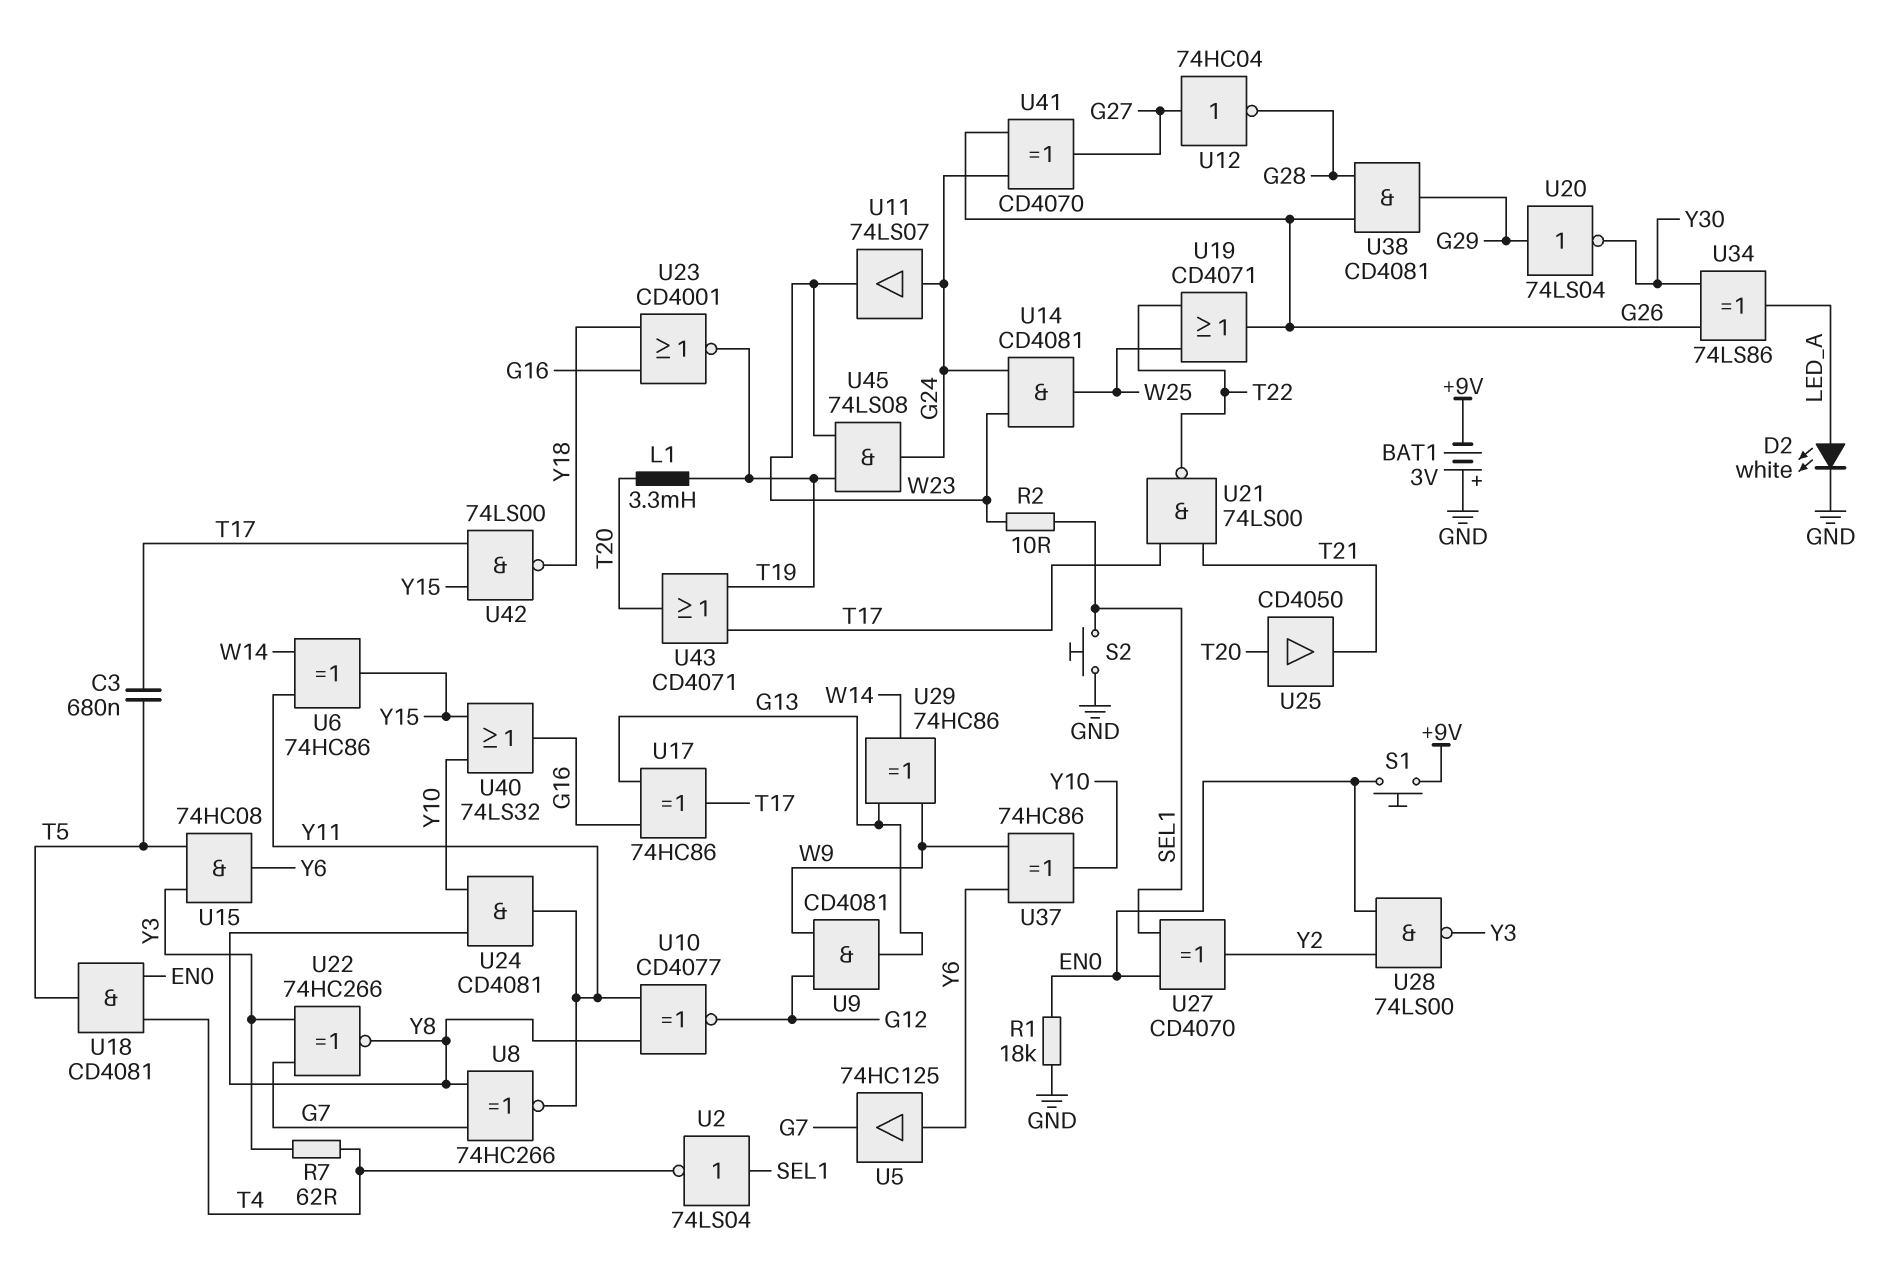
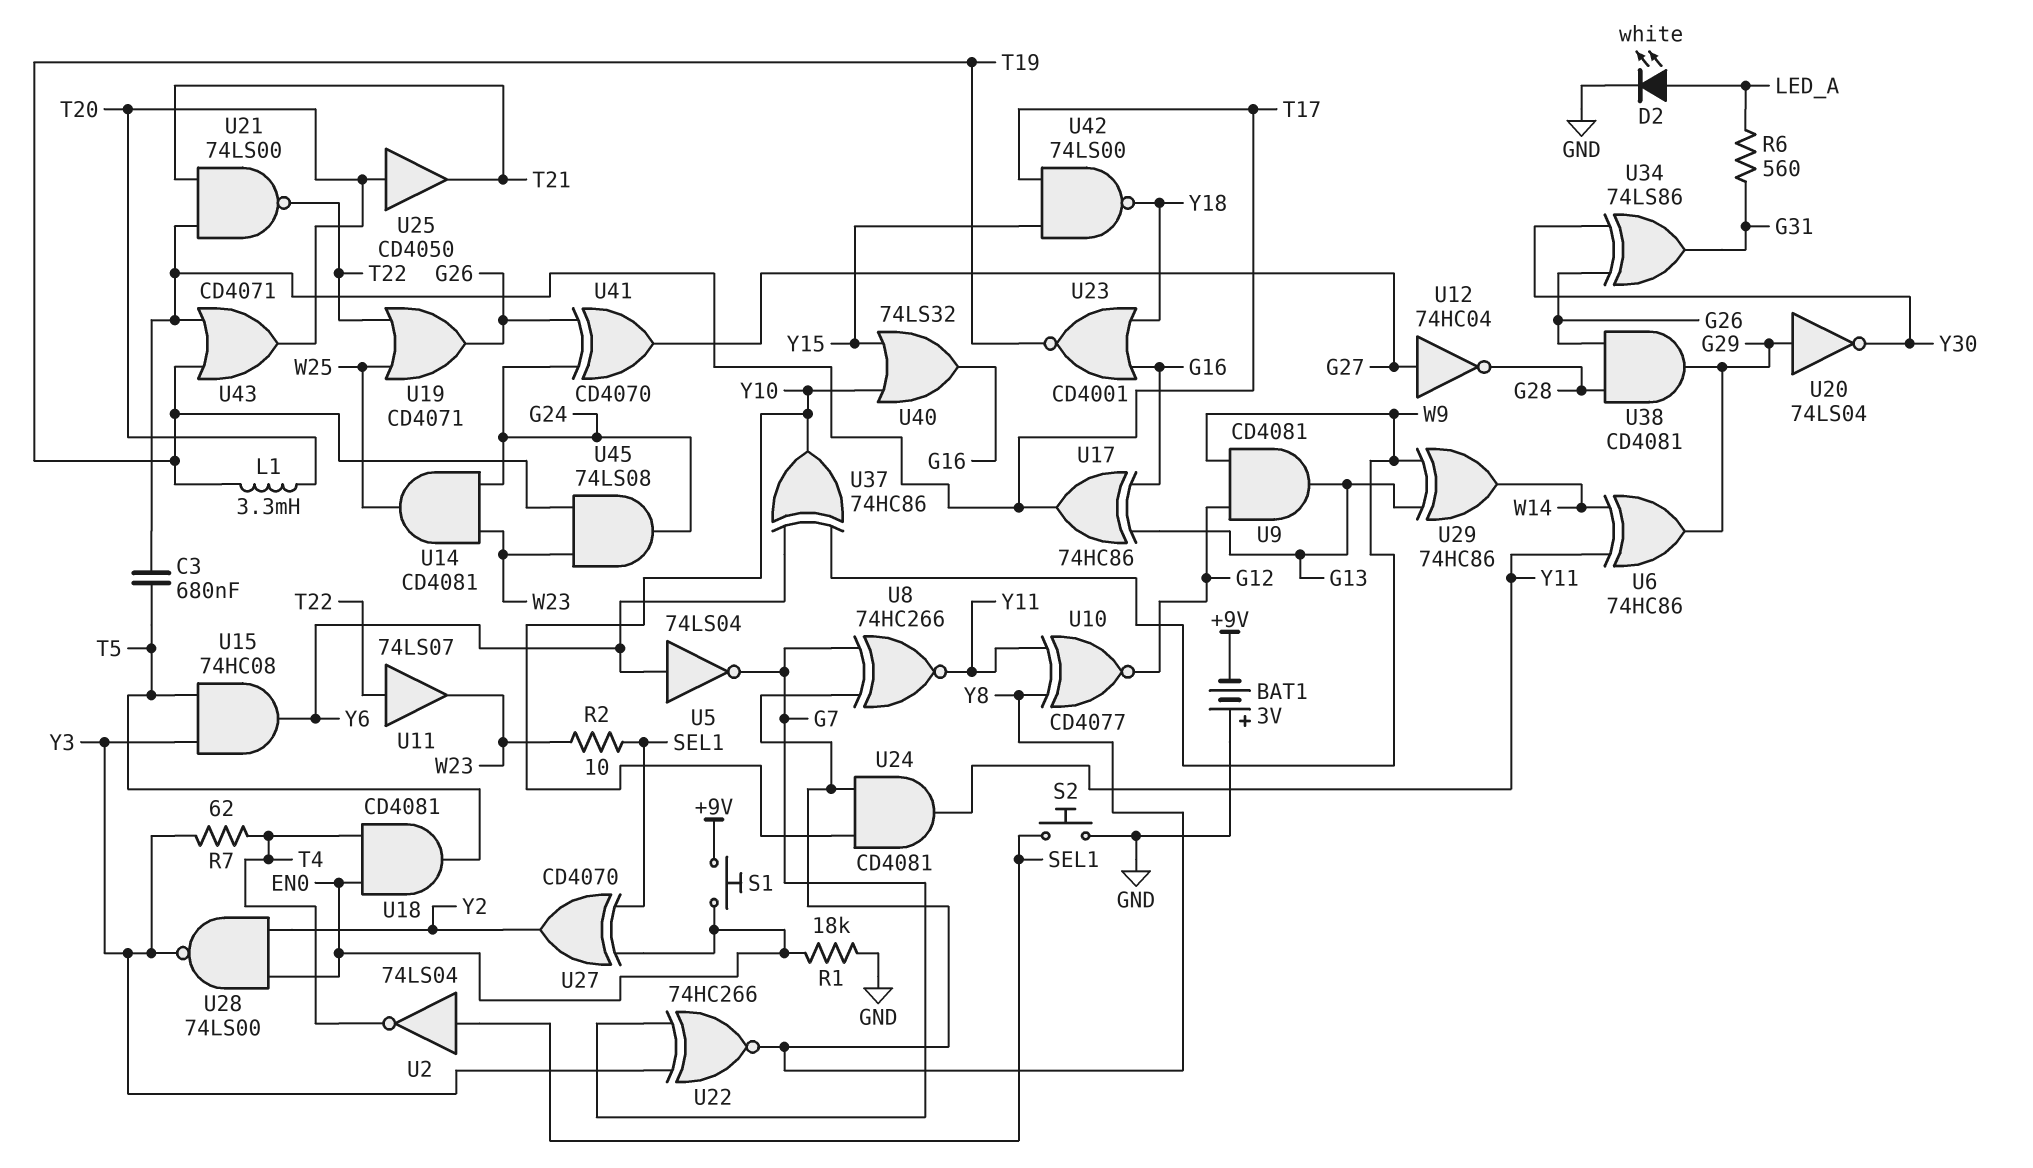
R6: none -> 560 (G31, LED_A)
U5: buffer 74HC125 (in Y6, out G7) -> NOT 74LS04 (in Y6, out G7)
U6: XOR 74HC86 (in W14, in Y11, out Y15) -> XOR 74HC86 (in W14, in Y11, out G29)
U11: buffer 74LS07 (in G24, out W23) -> buffer 74LS07 (in T22, out W23)
U34: XOR 74LS86 (in G26, in Y30, out LED_A) -> XOR 74LS86 (in G26, in Y30, out G31)

